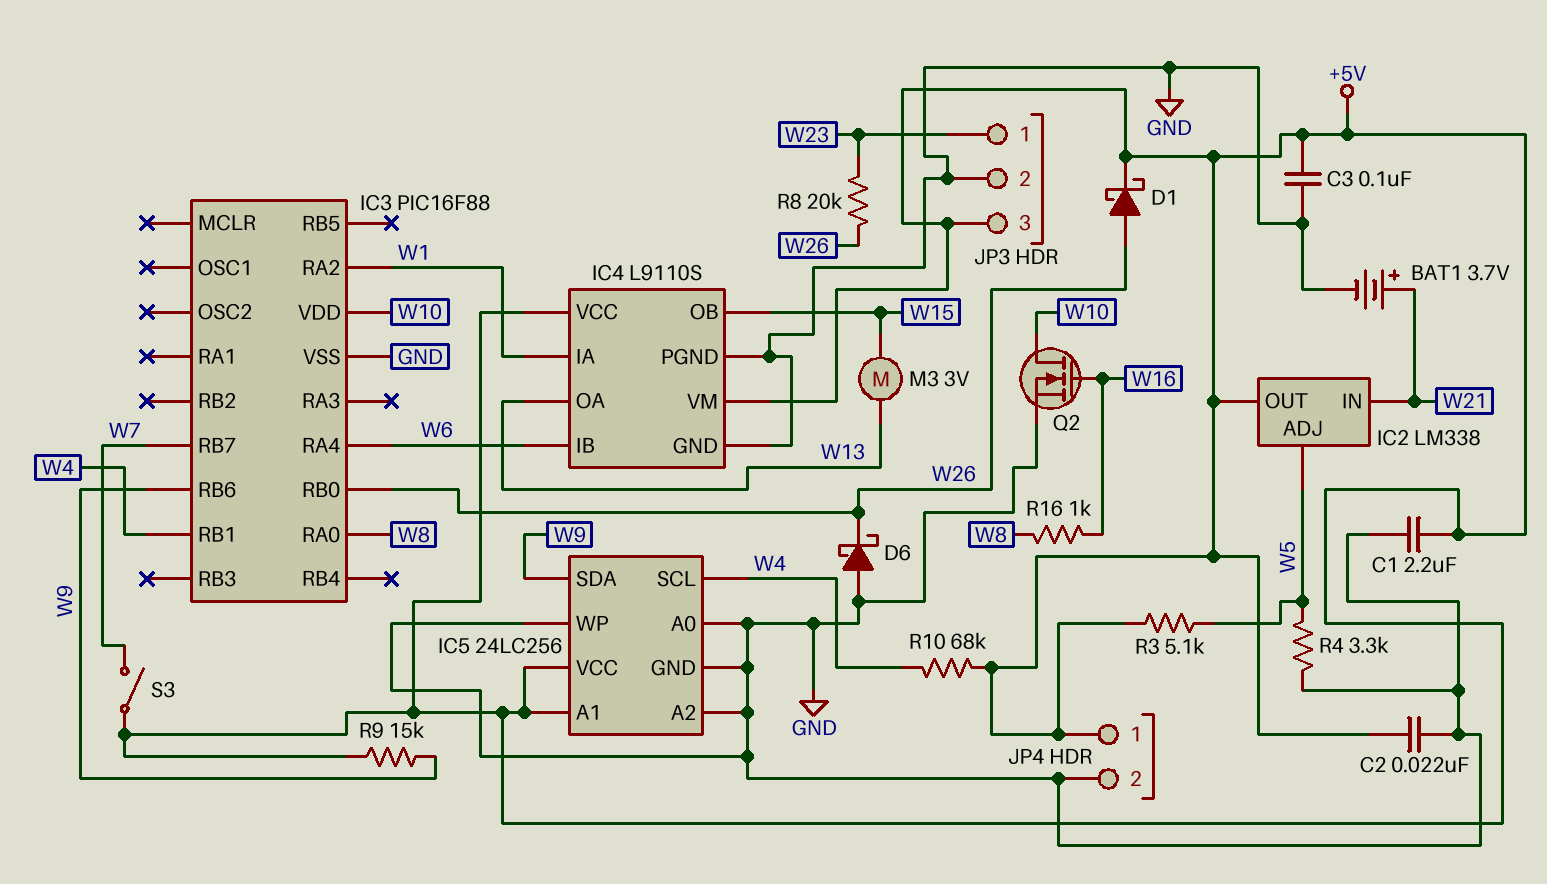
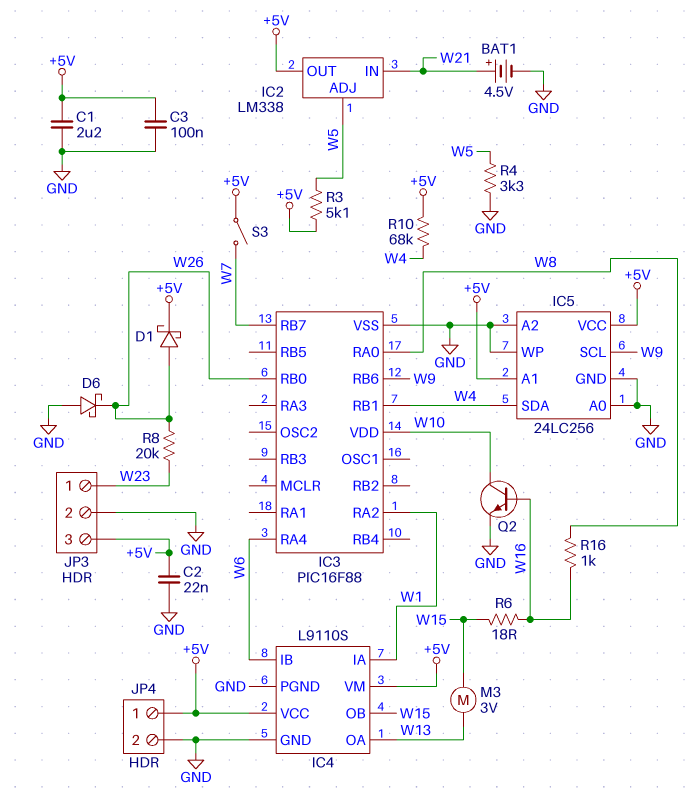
BAT1: 3.7V (plus W21, minus GND) -> 4.5V (plus W21, minus GND)
IC5 pin SCL: W4 -> W9
IC5 pin SDA: W9 -> W4
Q2: NMOS (G W16, D W10, S GND) -> NPN (B W16, C W10, E GND)
R6: none -> 18 (W15, W16)
R9: 15k (+5V, W9) -> none

